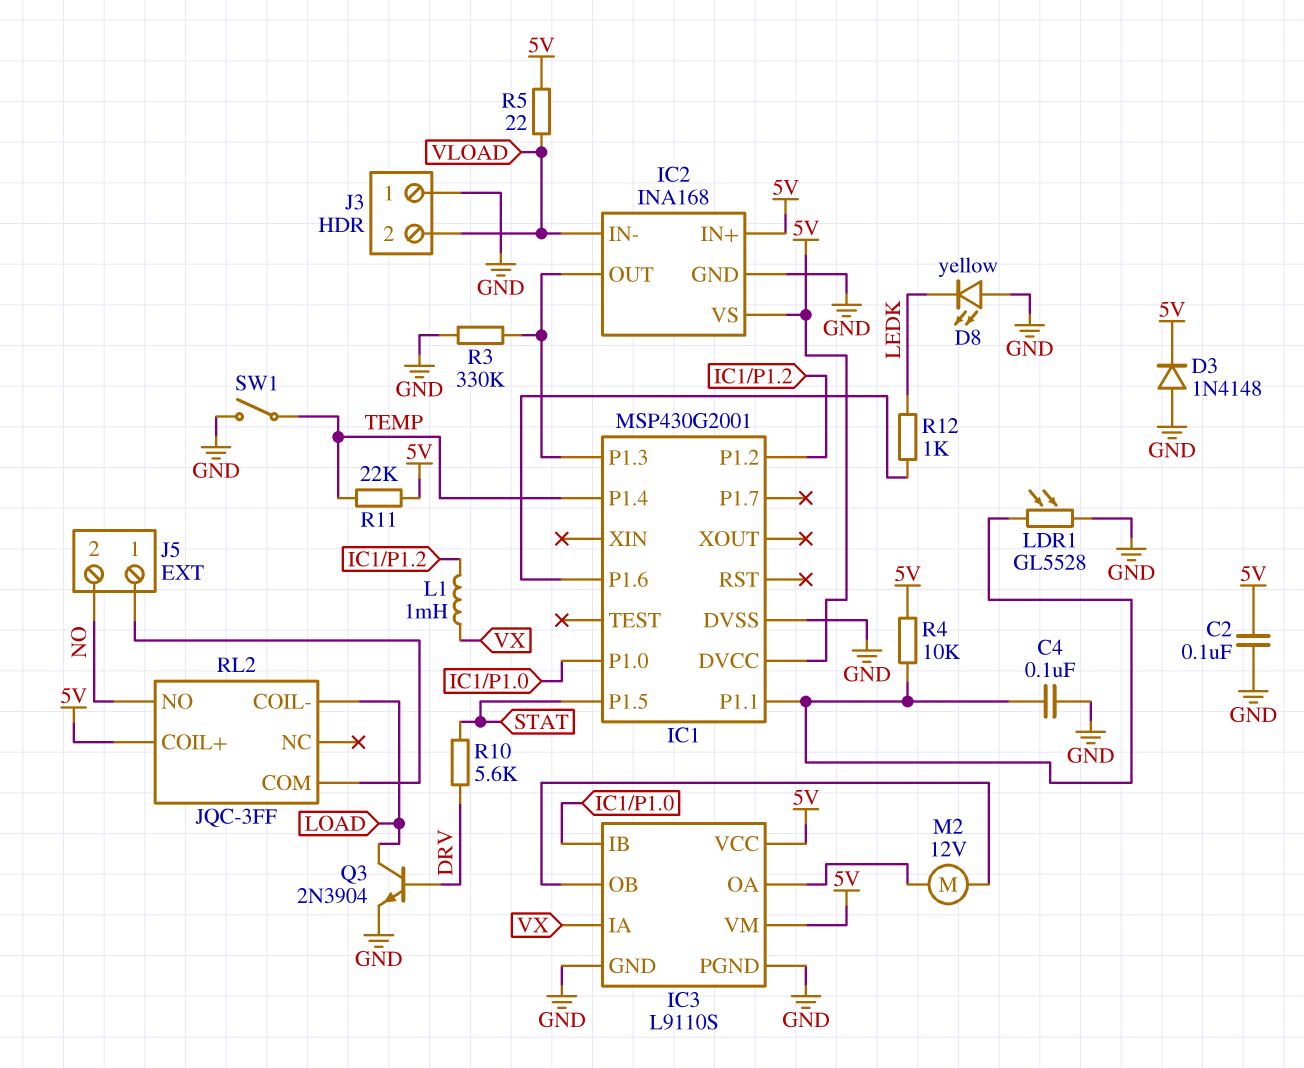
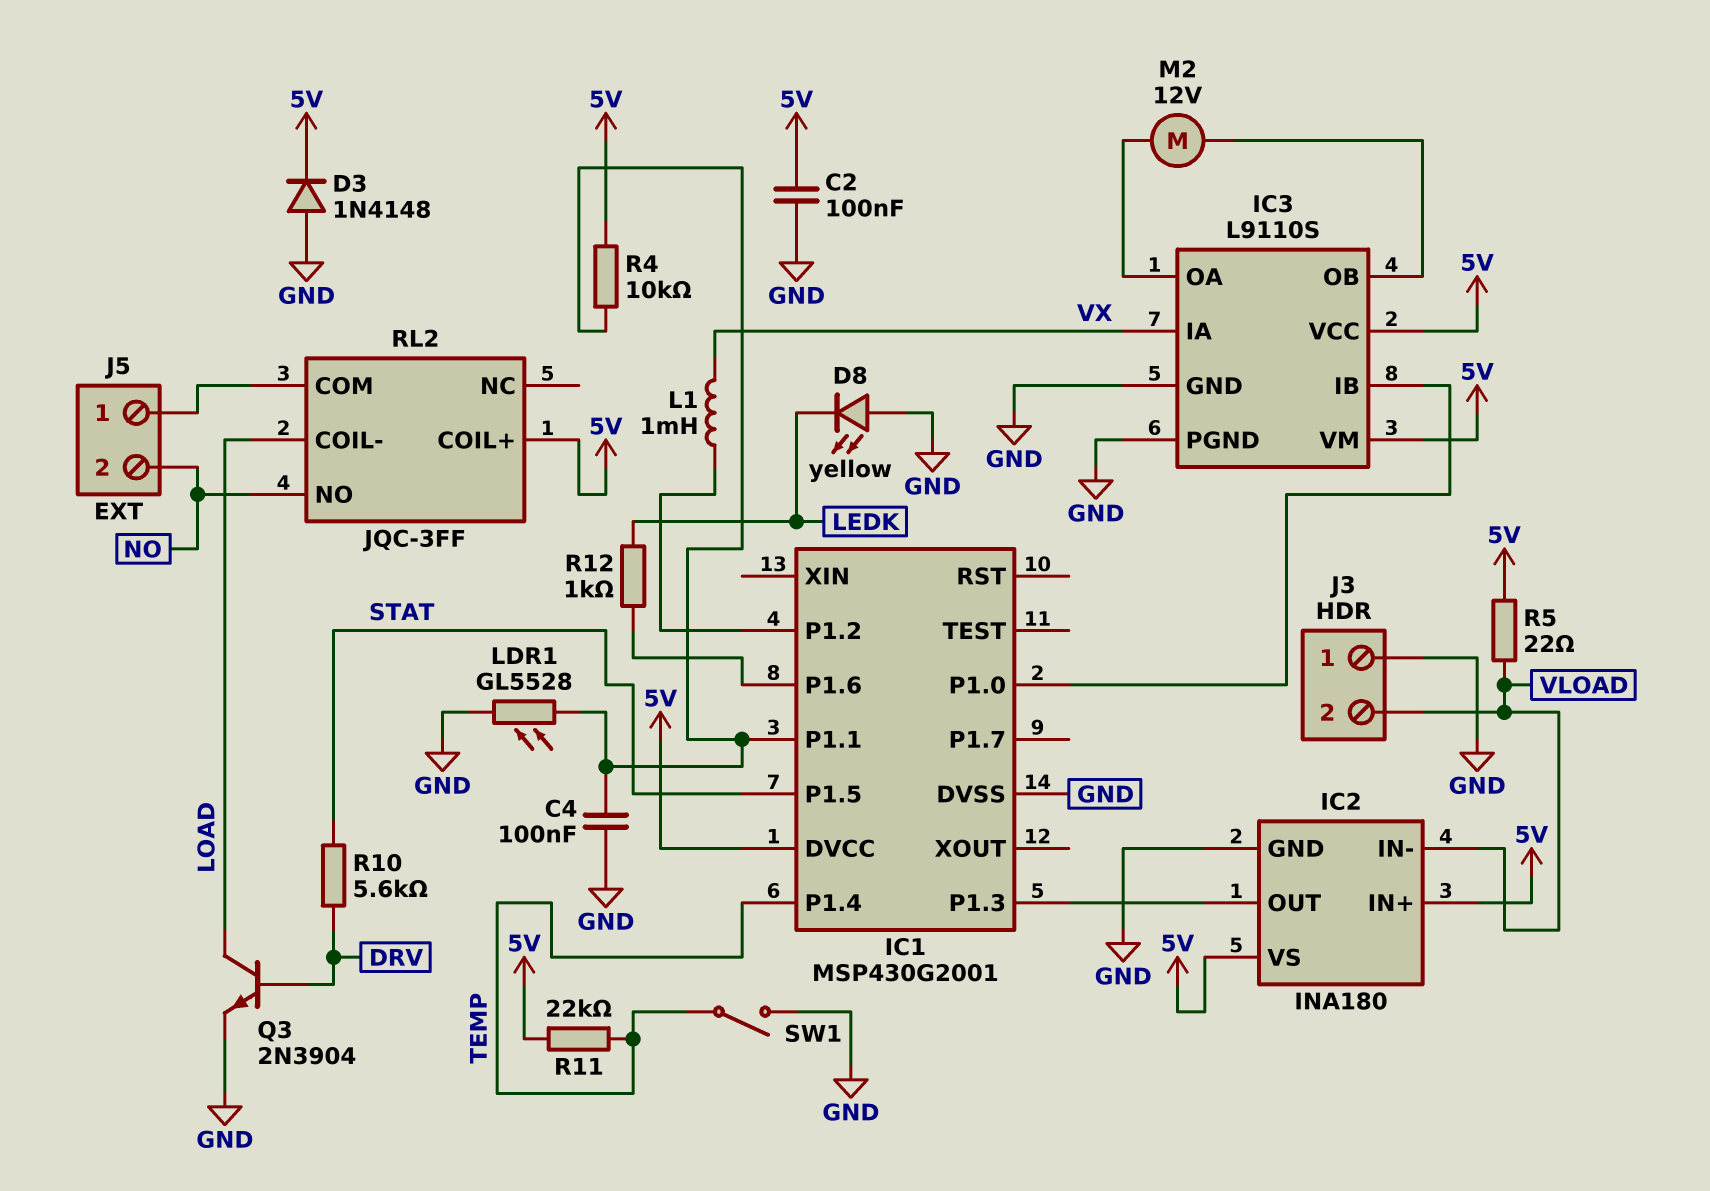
IC2: INA168 -> INA180
R3: 330k (GND, IC1/P1.3) -> none

